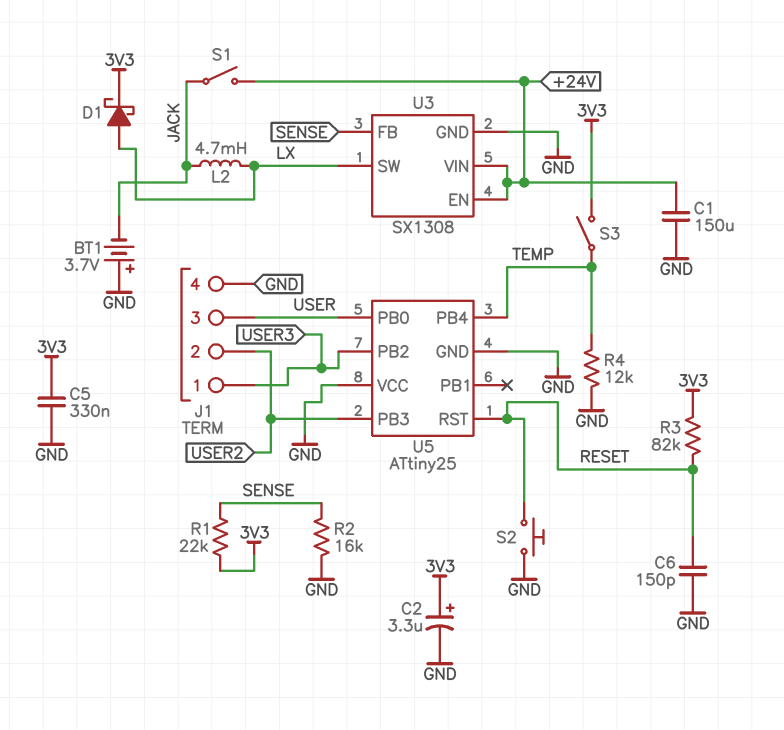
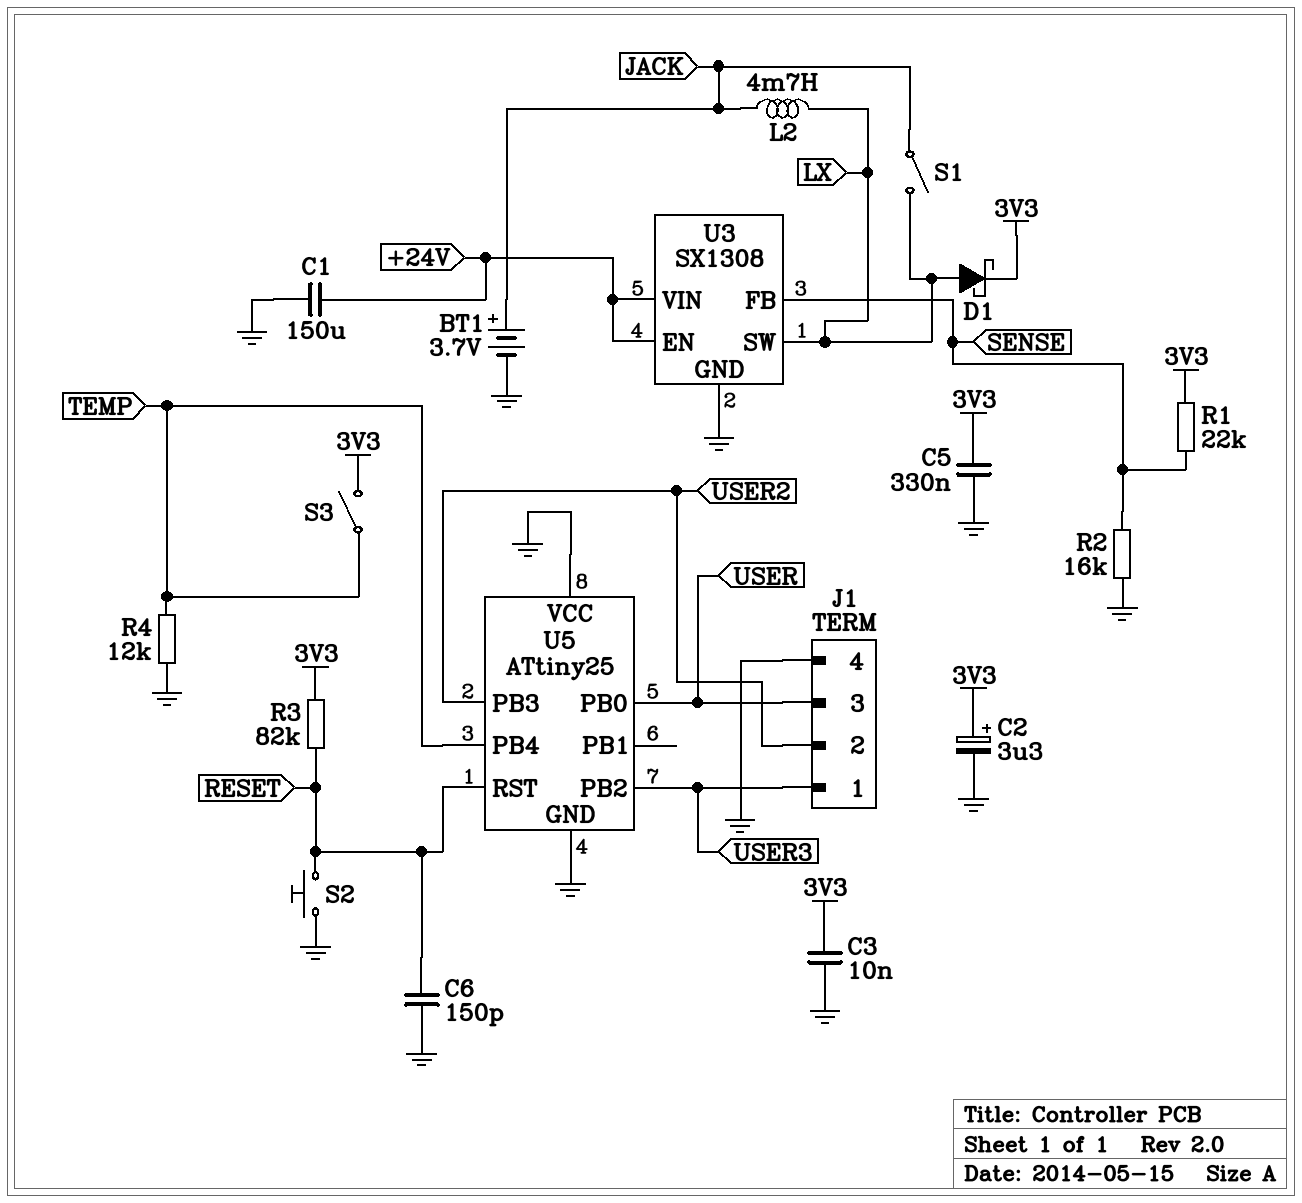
BT1: 3.7V (plus GND, minus JACK) -> 3.7V (plus JACK, minus GND)
C3: none -> 10nF (3V3, GND)
S1: switch (+24V, JACK) -> switch (JACK, LX)

